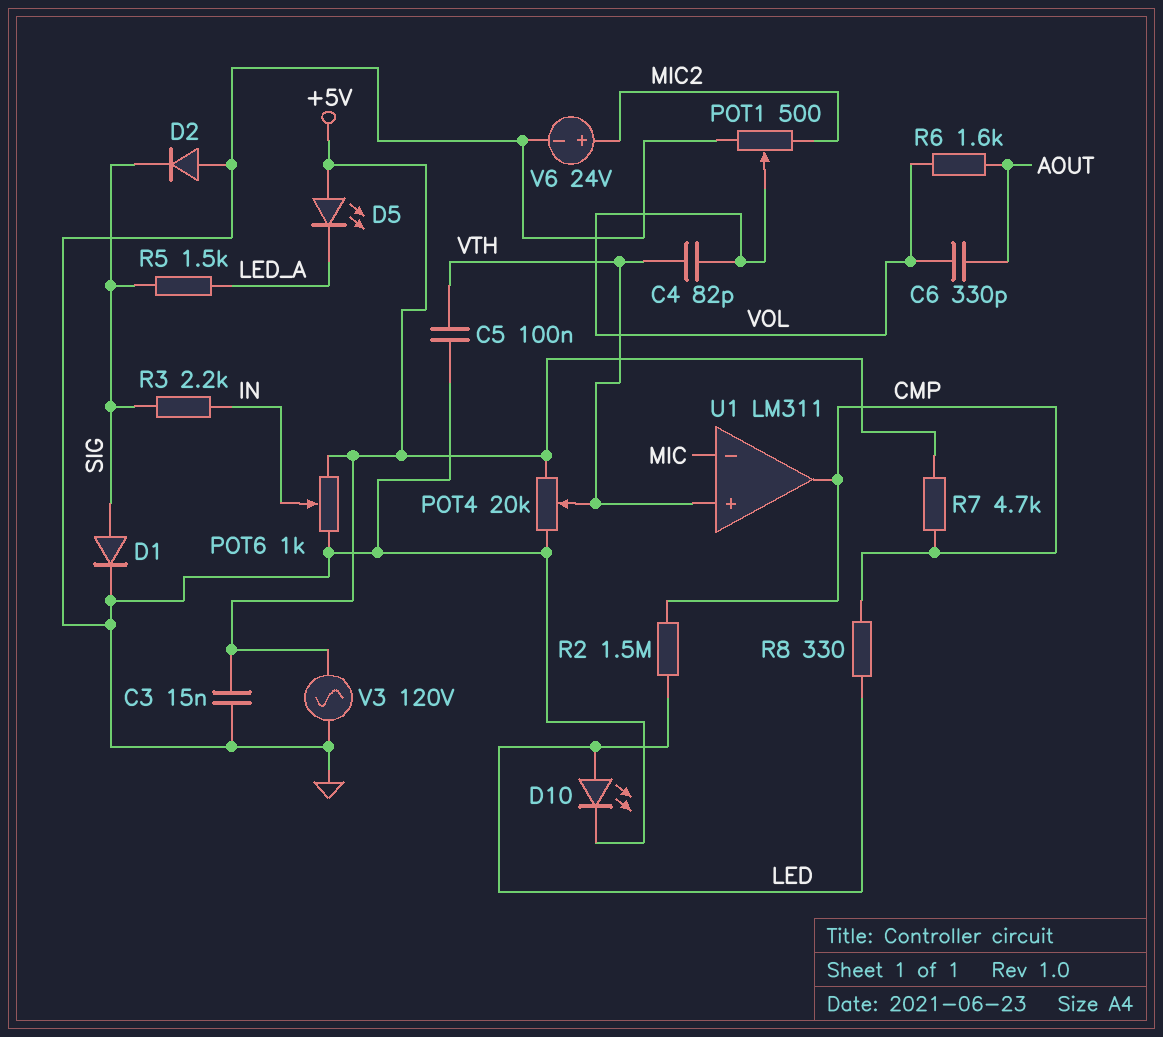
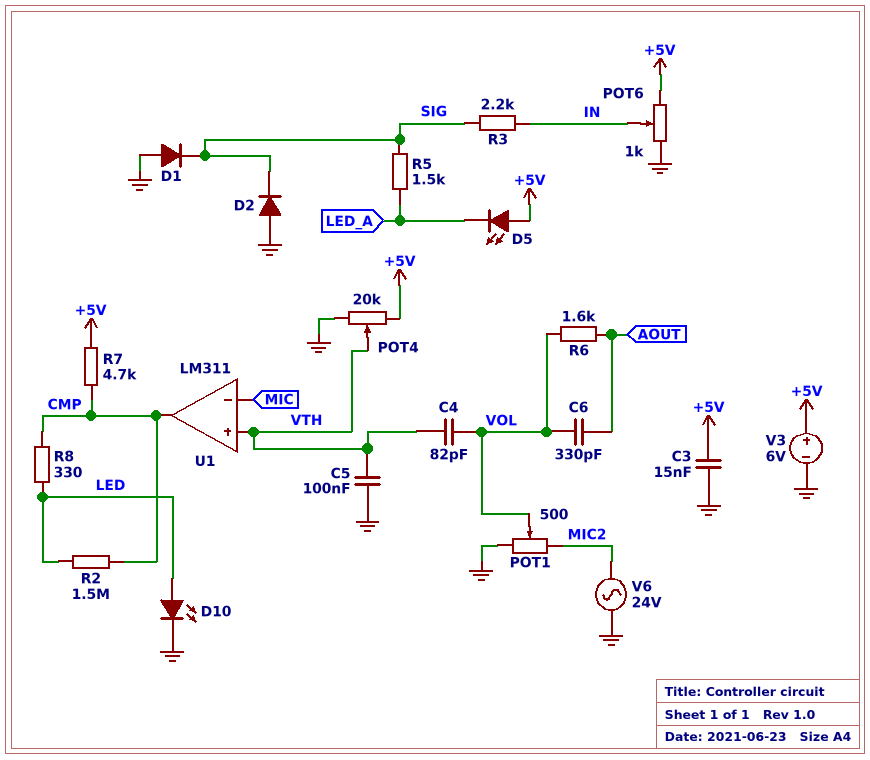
D1: diode (A SIG, K GND) -> diode (A GND, K SIG)
V3: AC 120V (+5V, GND) -> 6V (plus +5V, minus GND)
V6: 24V (plus MIC2, minus GND) -> AC 24V (GND, MIC2)

